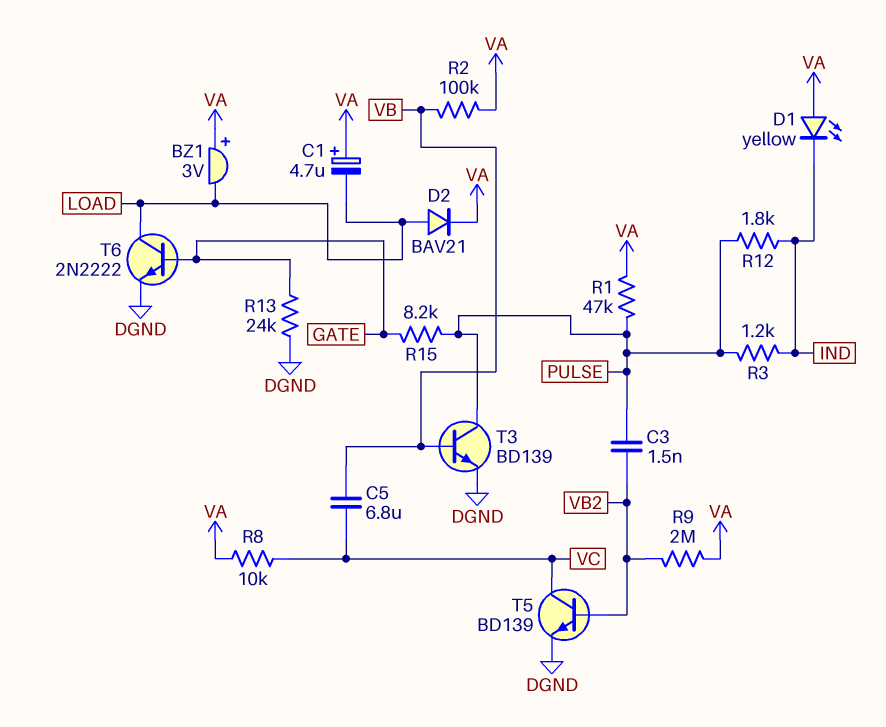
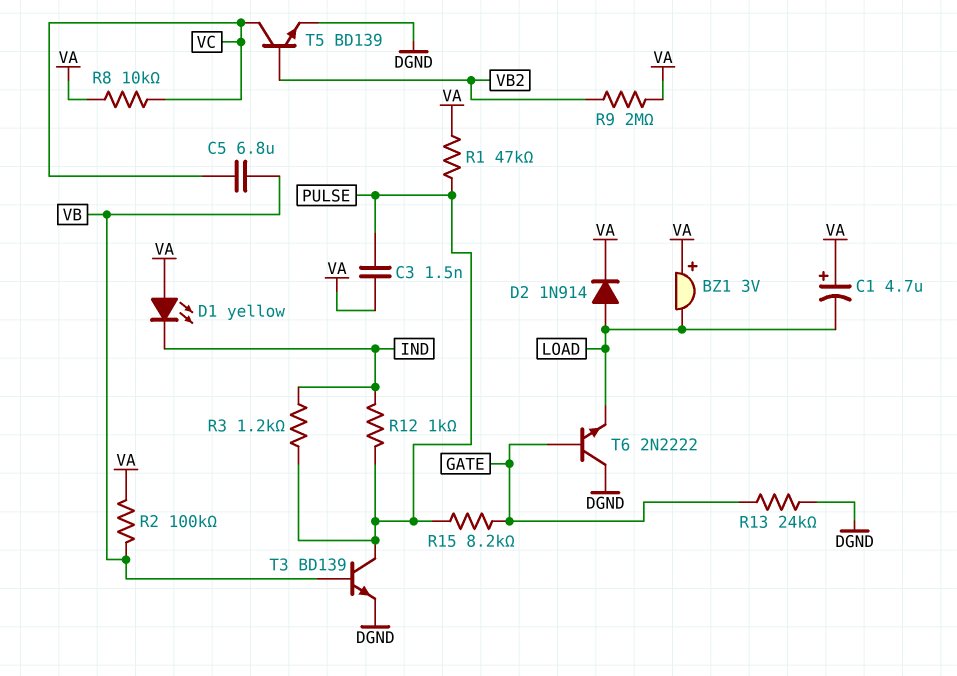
C3: 1.5nF (PULSE, VB2) -> 1.5nF (PULSE, VA)
D2: diode BAV21 (A LOAD, K VA) -> diode 1N914 (A LOAD, K VA)
R12: 1.8k (IND, PULSE) -> 1k (IND, PULSE)
T6: NPN 2N2222 (B GATE, C LOAD, E DGND) -> NPN 2N2222 (B GATE, C DGND, E LOAD)

